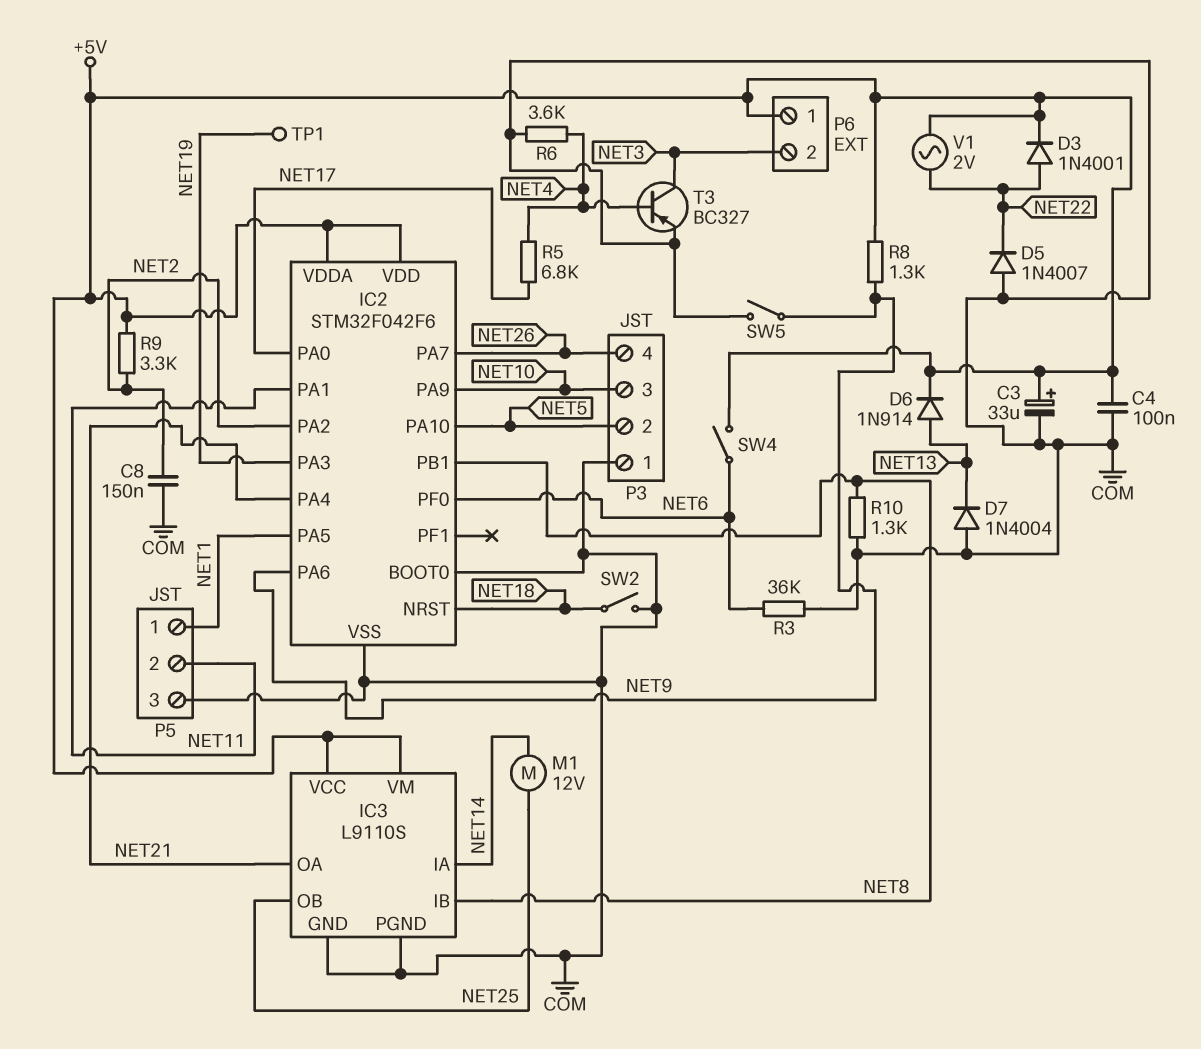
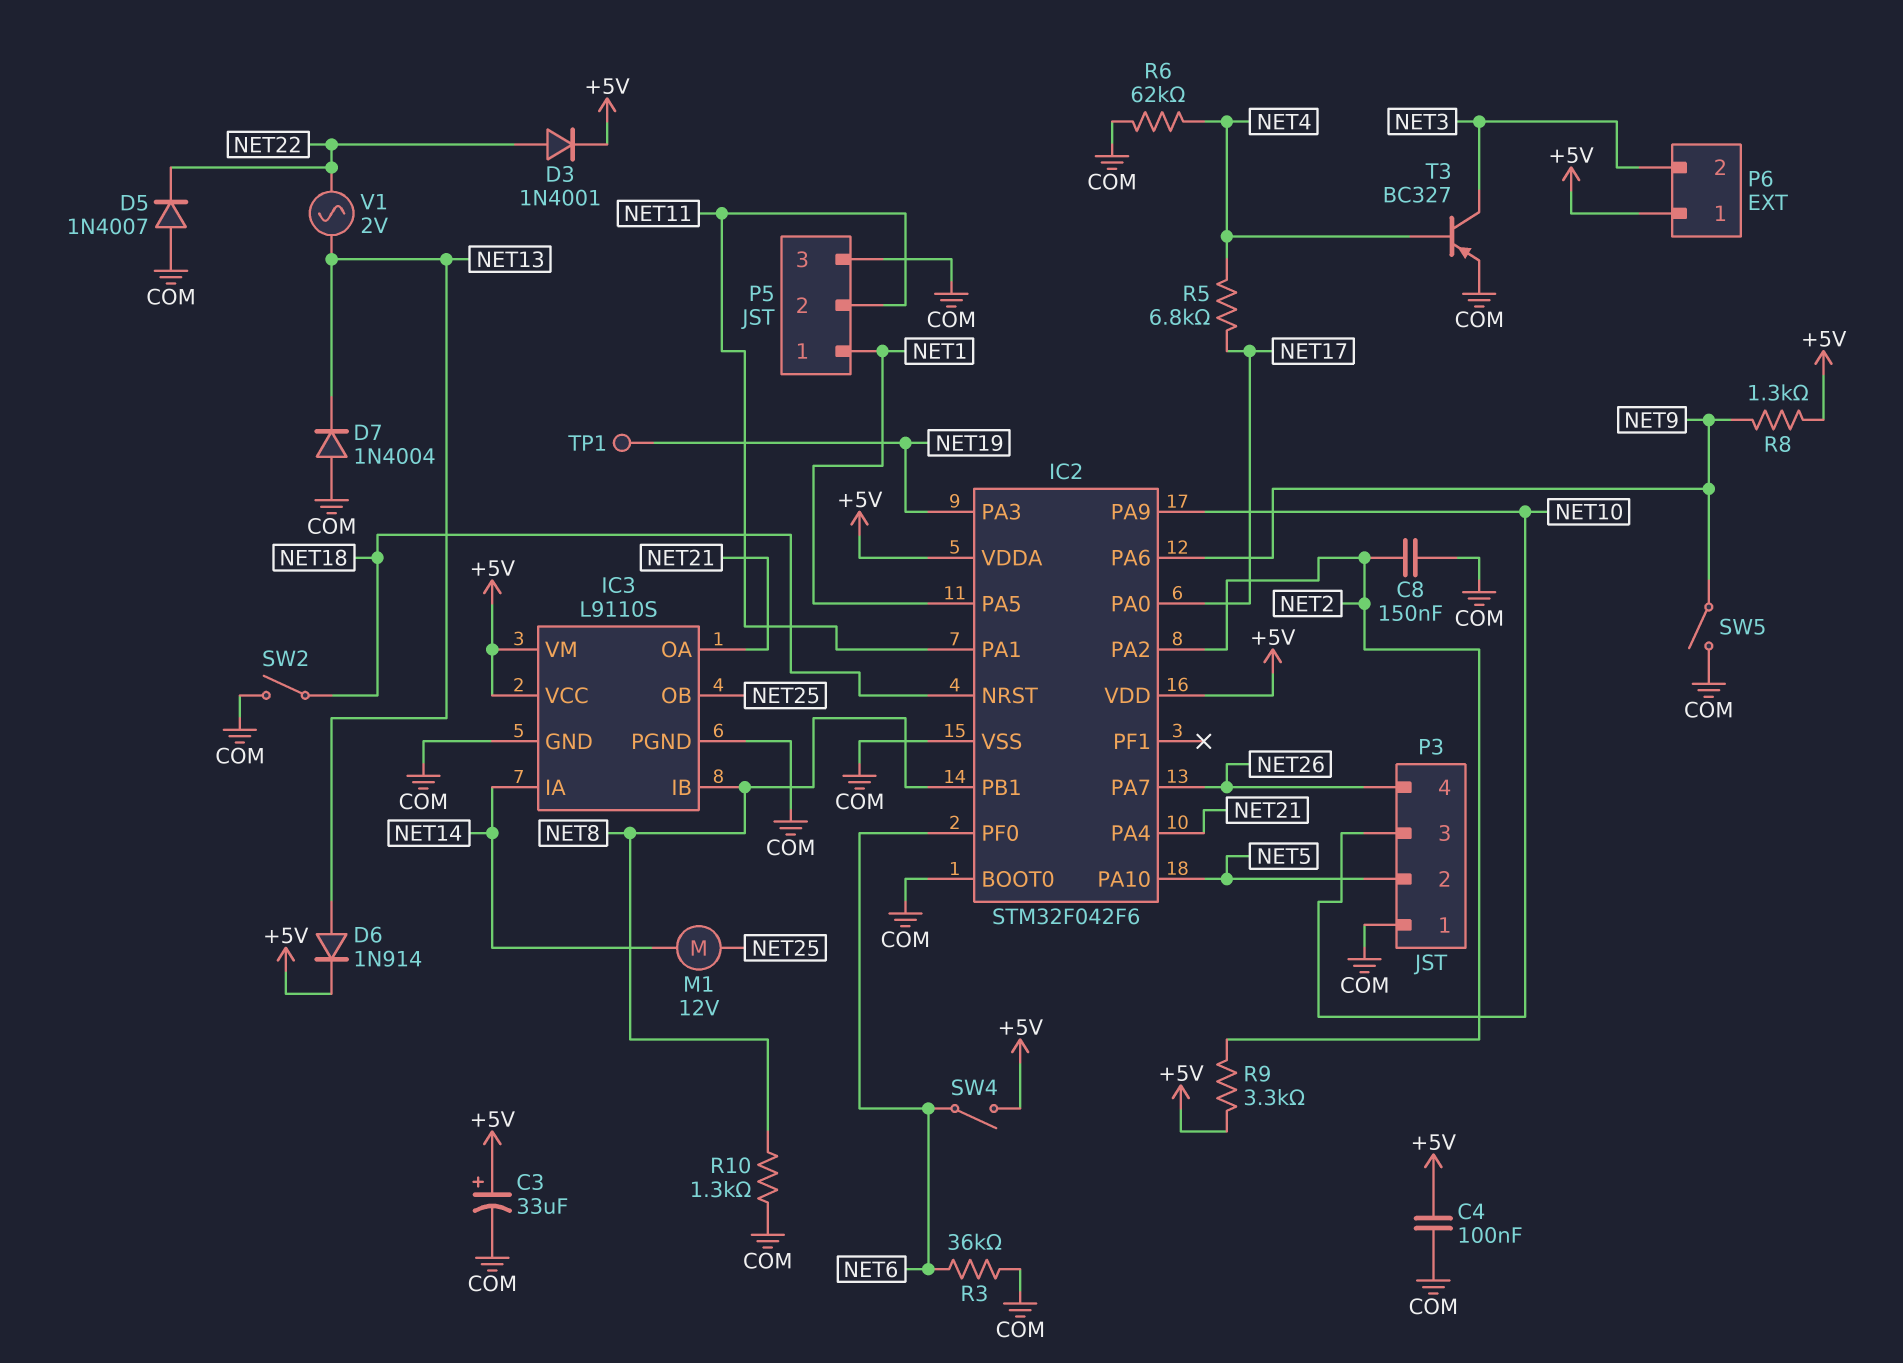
R6: 3.6k (COM, NET4) -> 62k (COM, NET4)
V1: AC 2V (+5V, NET22) -> AC 2V (NET13, NET22)

